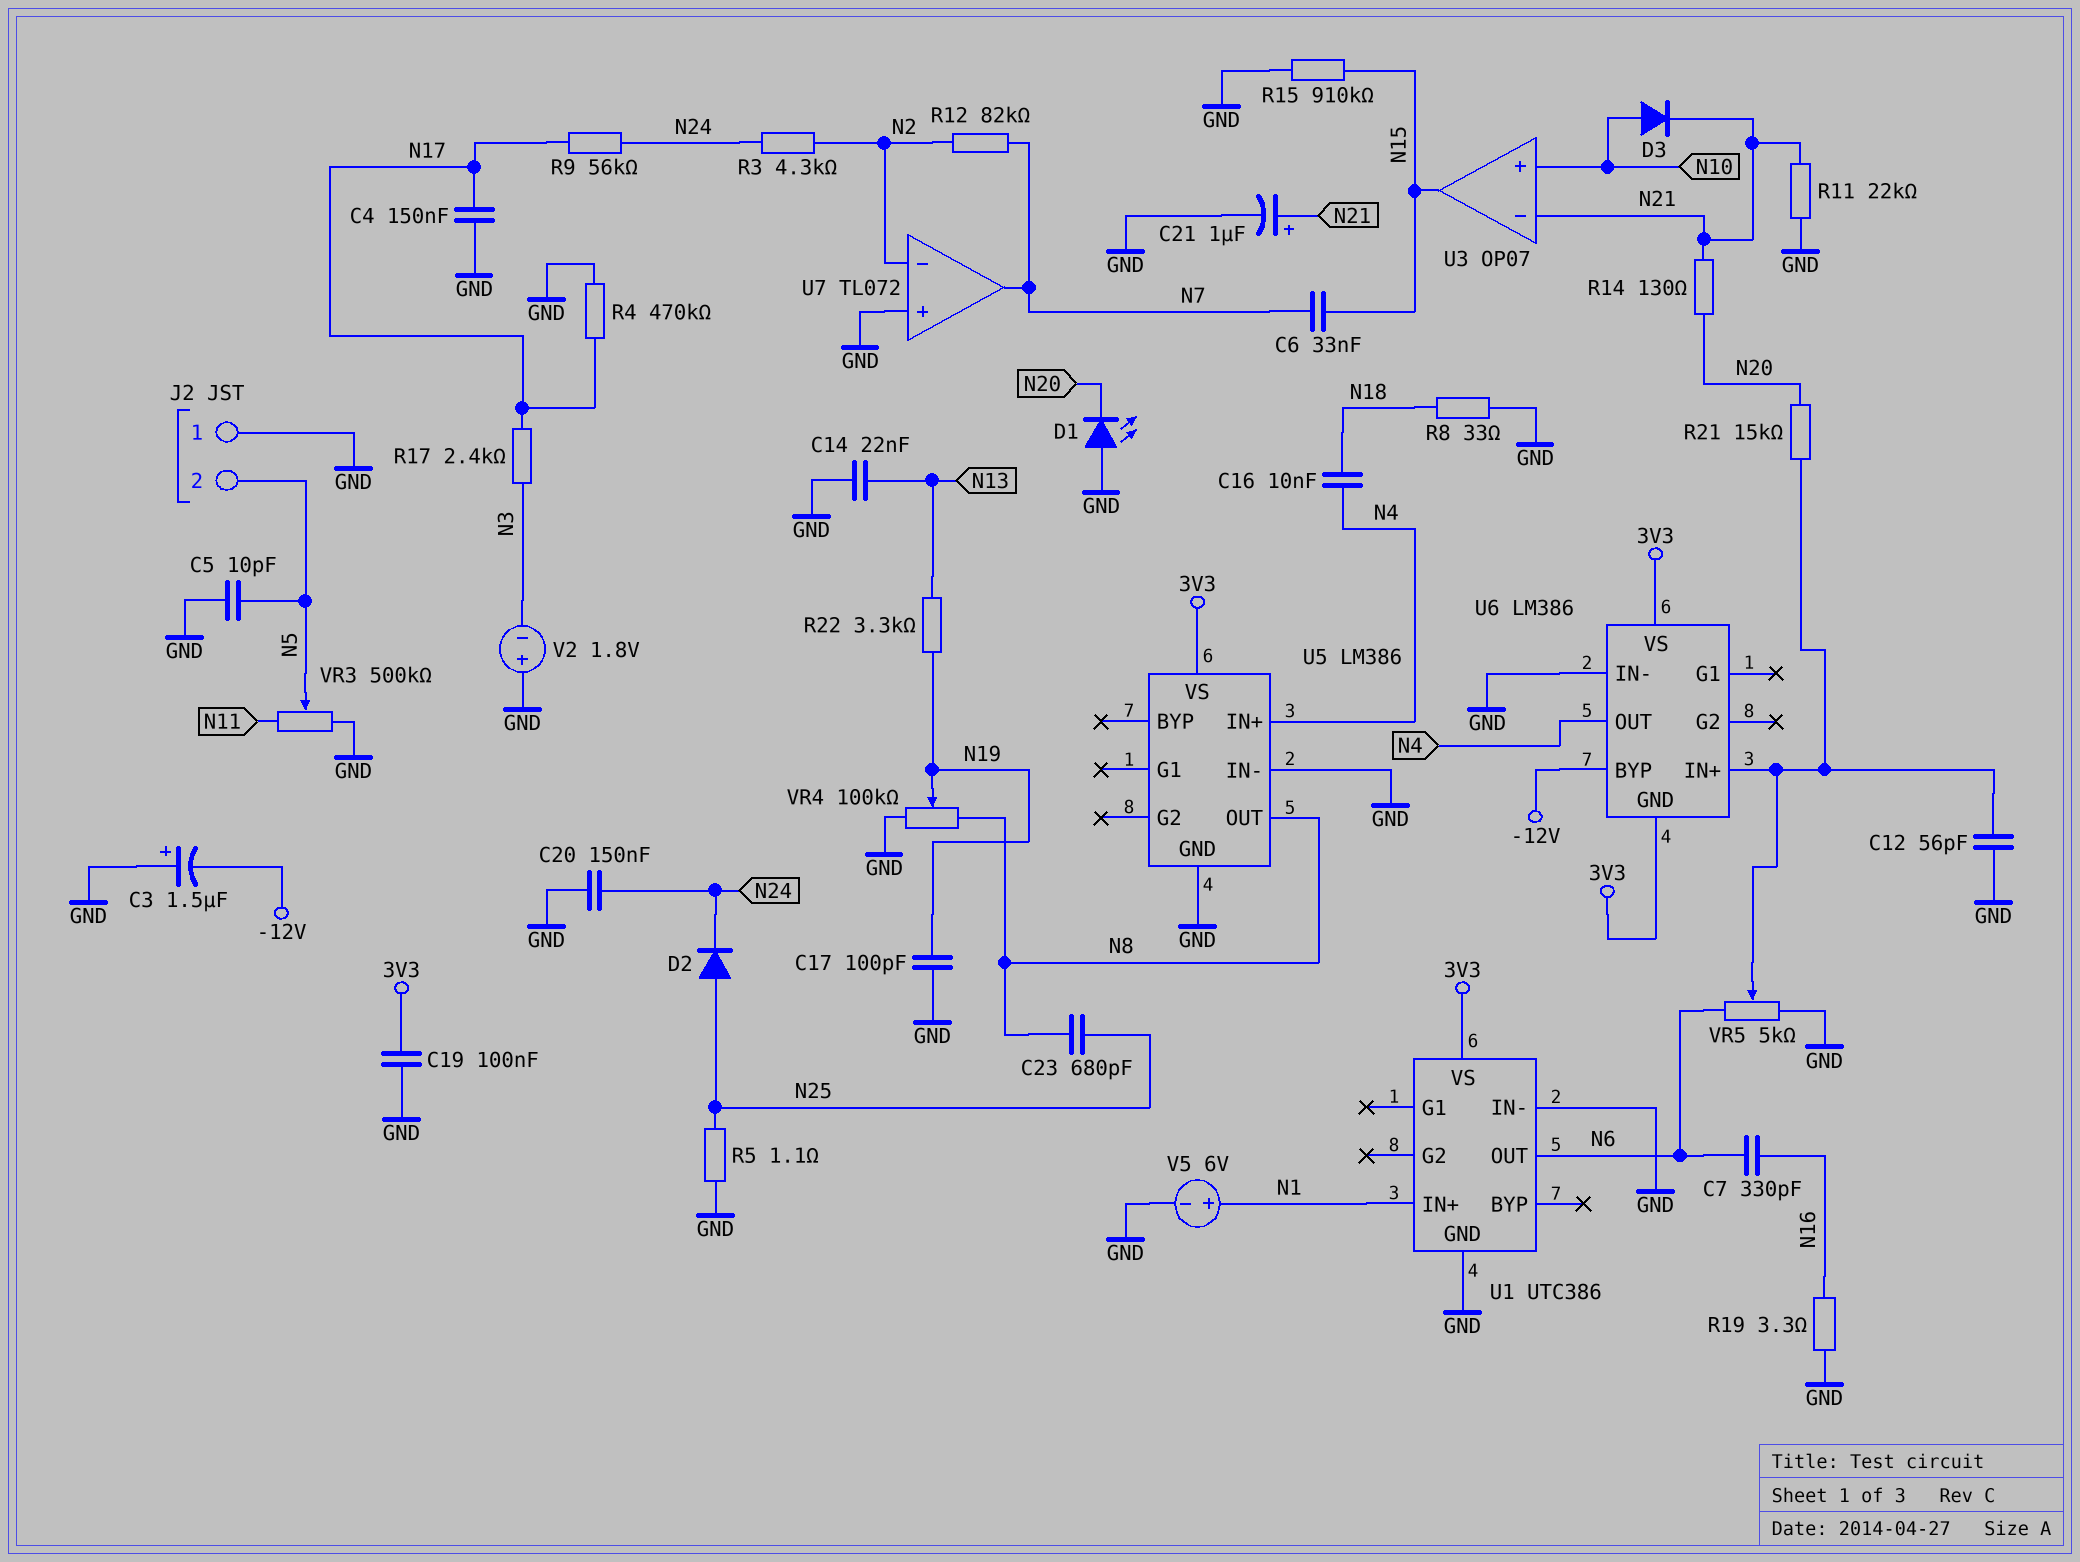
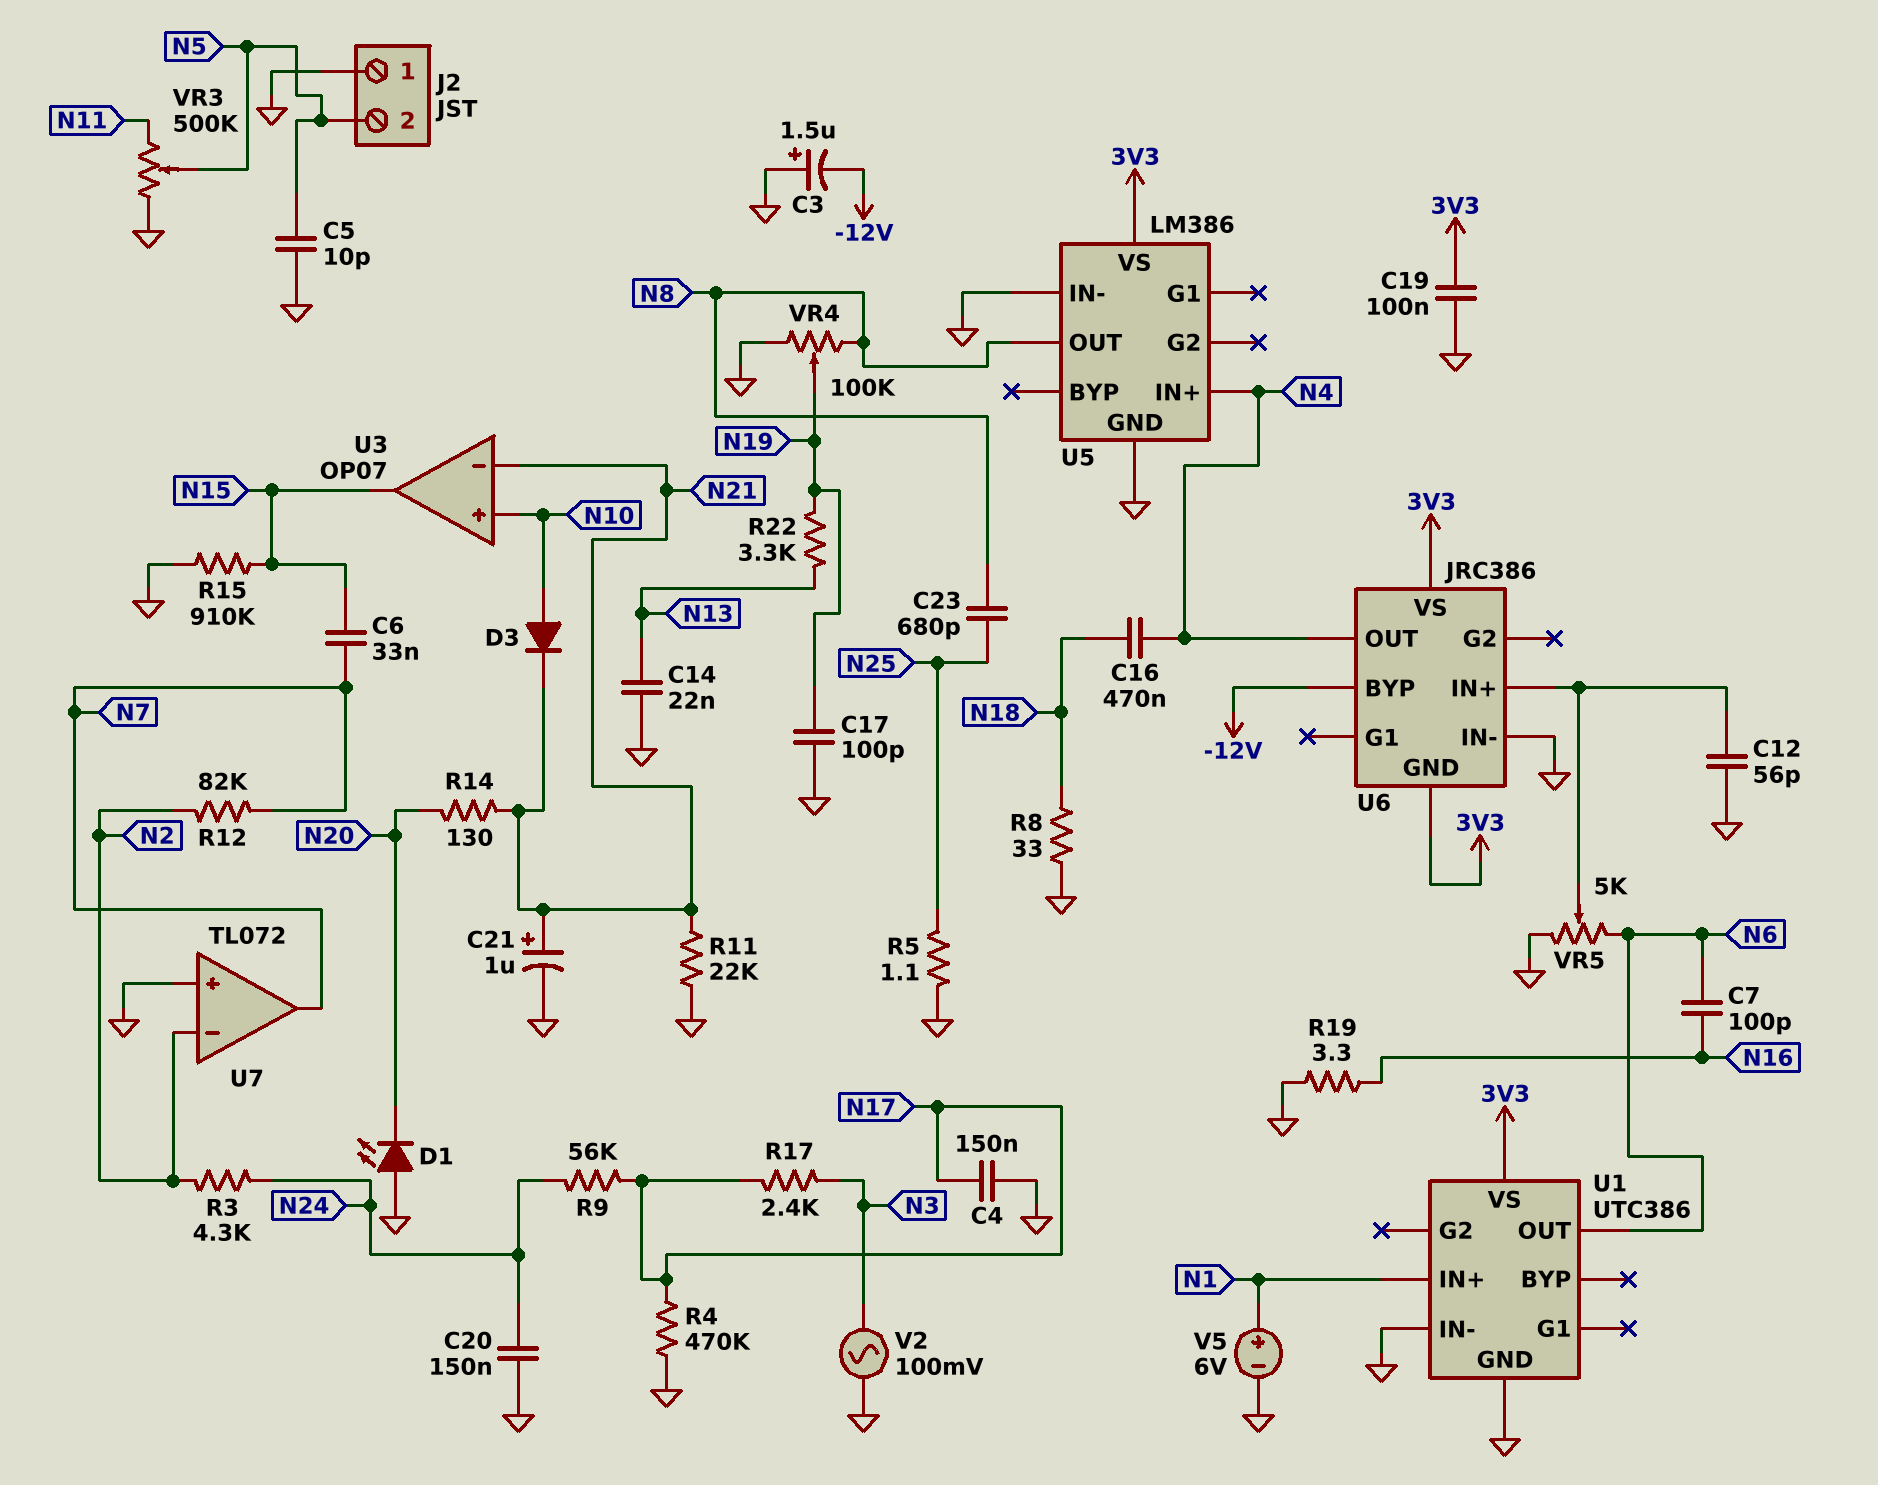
C7: 330pF (N6, N16) -> 100pF (N6, N16)
C16: 10nF (N4, N18) -> 470nF (N4, N18)
D2: diode (A N25, K N24) -> none
R21: 15k (N20, U6/IN+) -> none
U6: LM386 -> JRC386
V2: 1.8V (plus GND, minus N3) -> AC 100mV (GND, N3)

